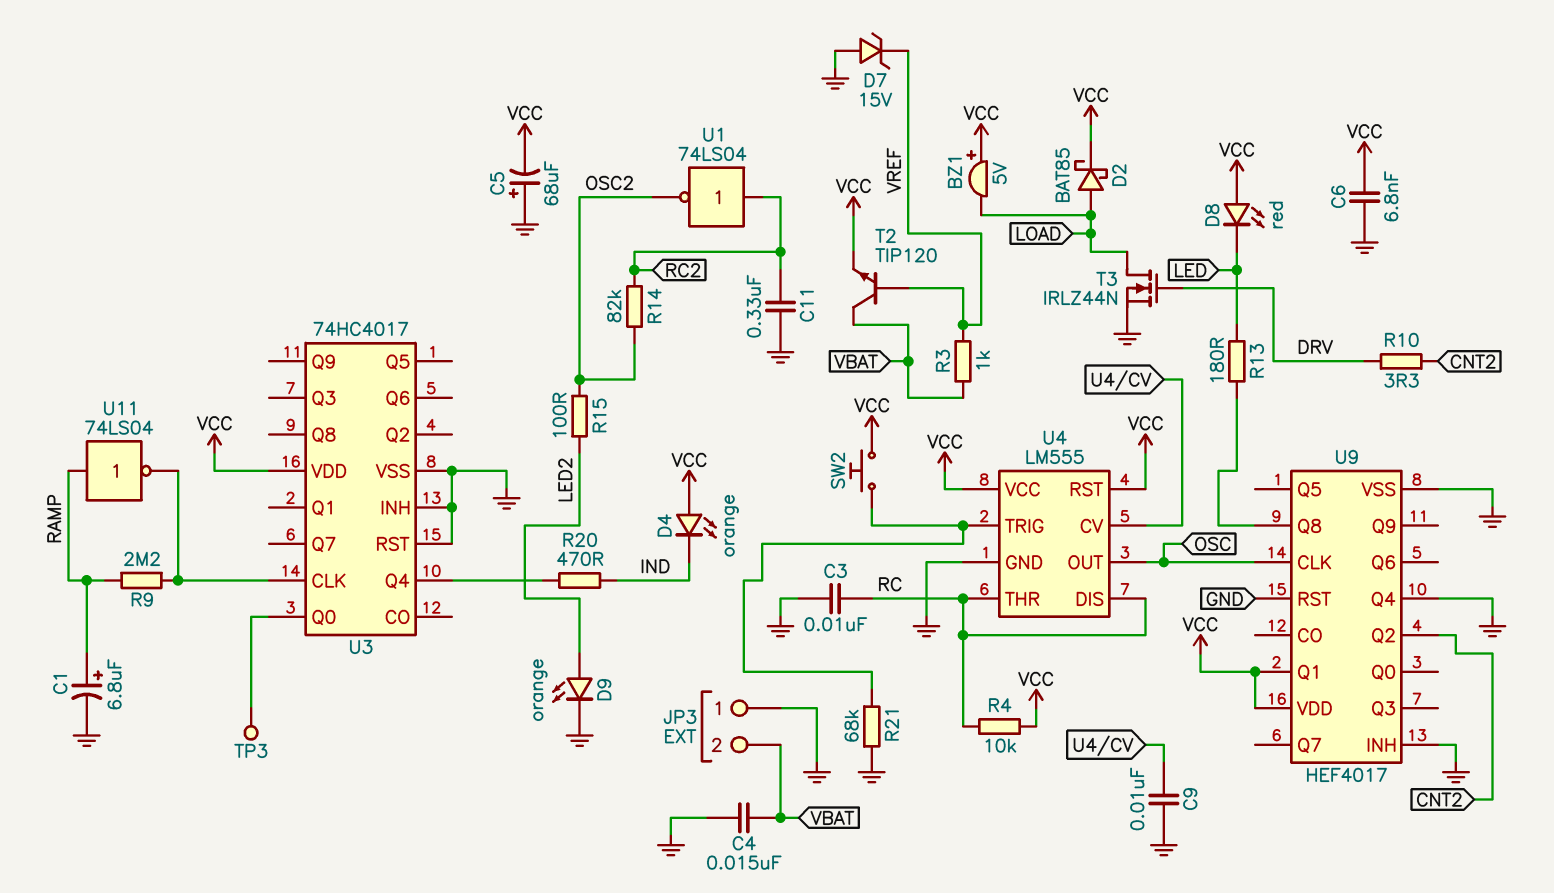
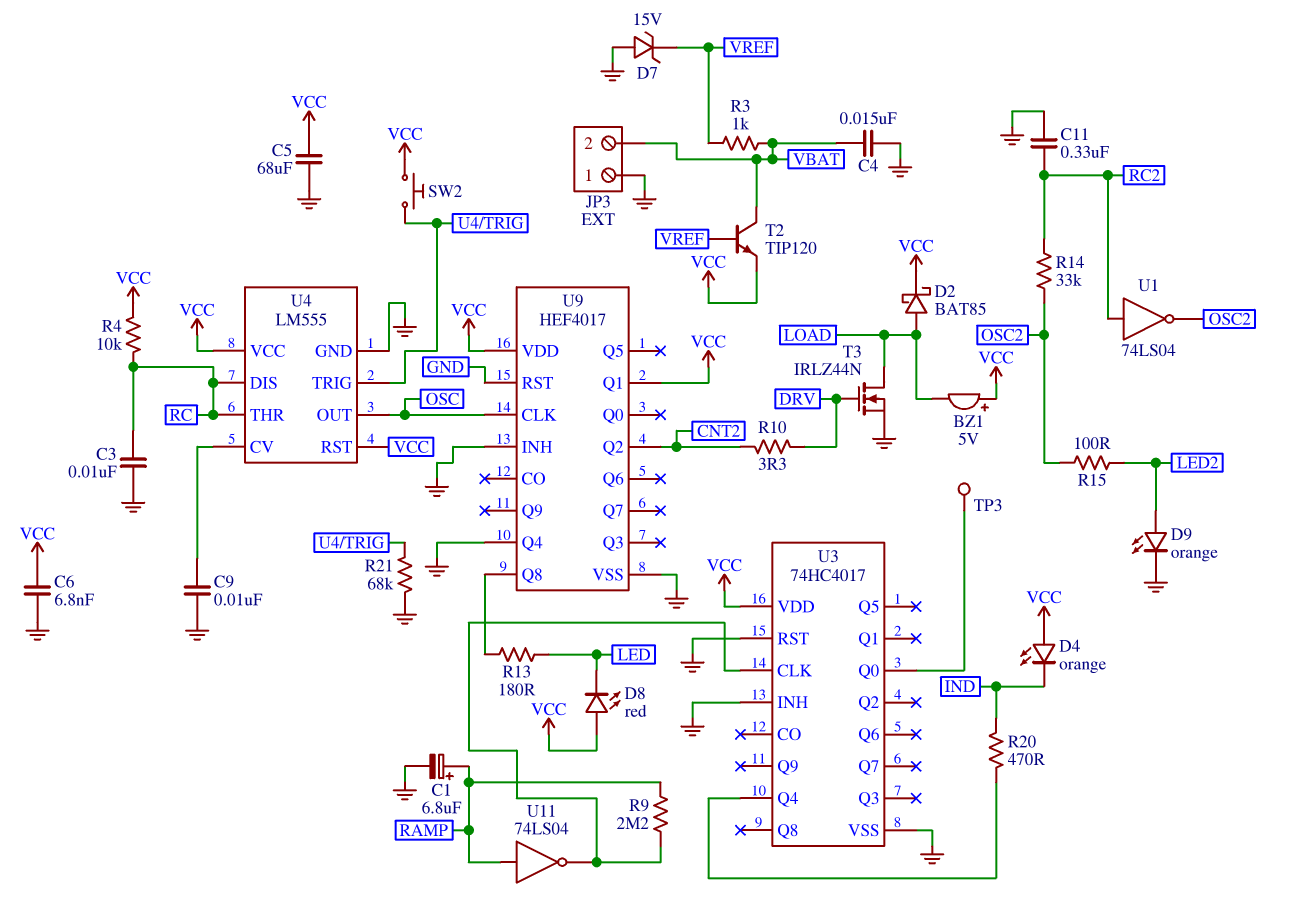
C5: 68uF (plus GND, minus VCC) -> 68uF (GND, VCC)
R14: 82k (OSC2, RC2) -> 33k (OSC2, RC2)

